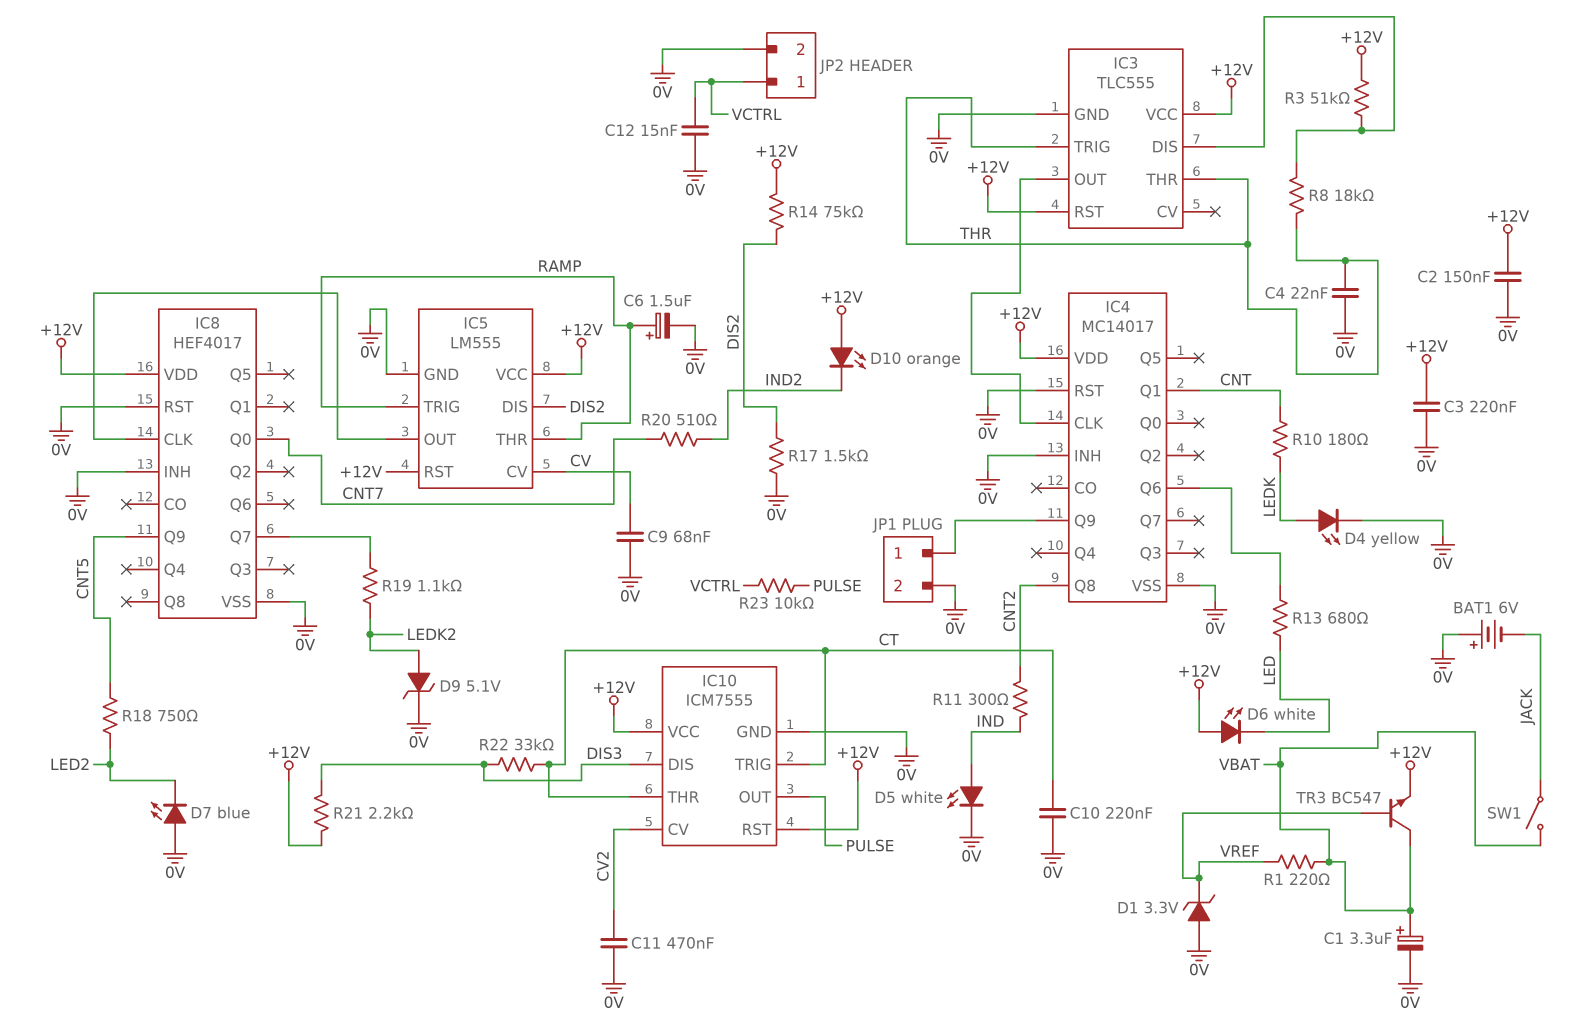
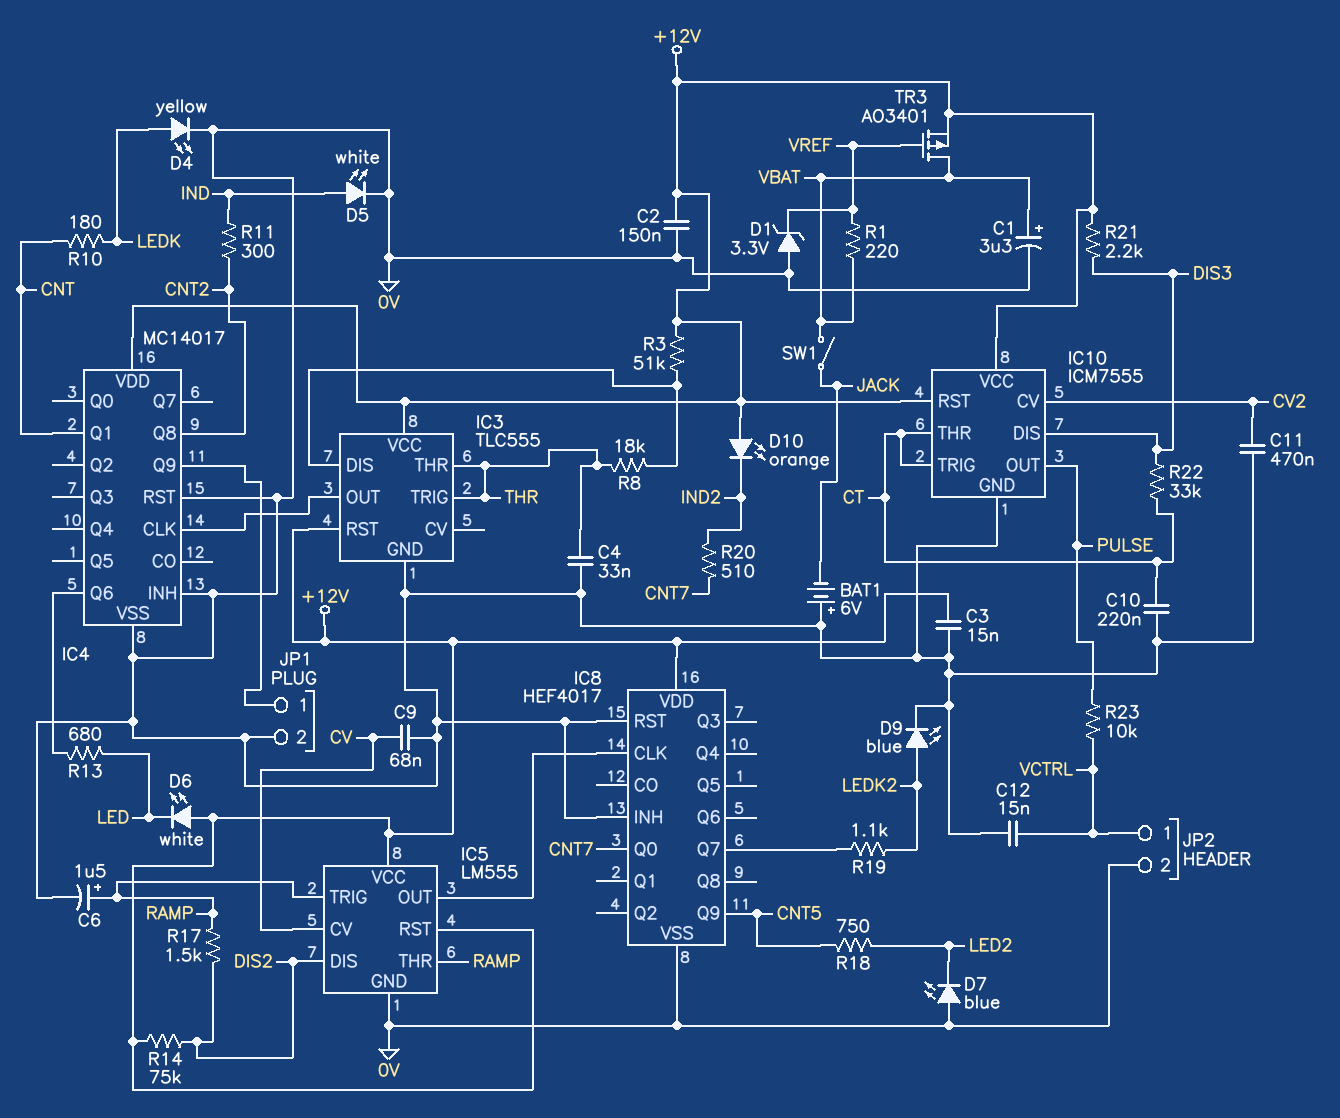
C3: 220nF (+12V, 0V) -> 15nF (+12V, 0V)
C4: 22nF (0V, THR) -> 33nF (0V, THR)
D9: zener 5.1V (A LEDK2, K 0V) -> LED blue (A LEDK2, K 0V)
R17: 1.5k (0V, DIS2) -> 1.5k (DIS2, RAMP)
TR3: NPN BC547 (B VREF, C VBAT, E +12V) -> PMOS AO3401 (G VREF, D VBAT, S +12V)

